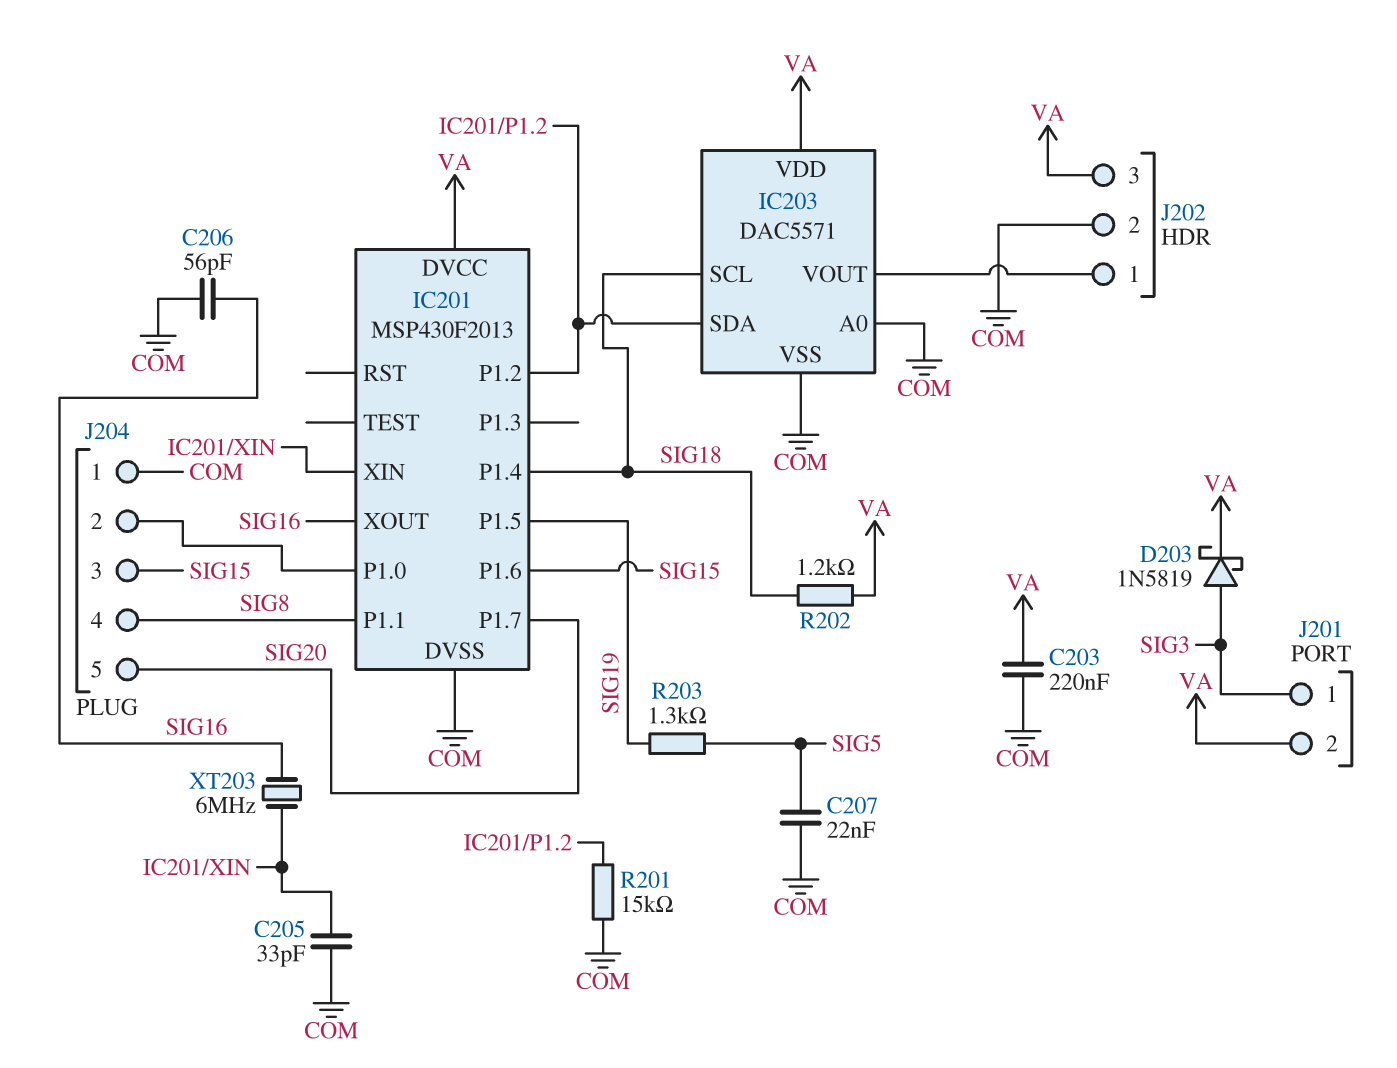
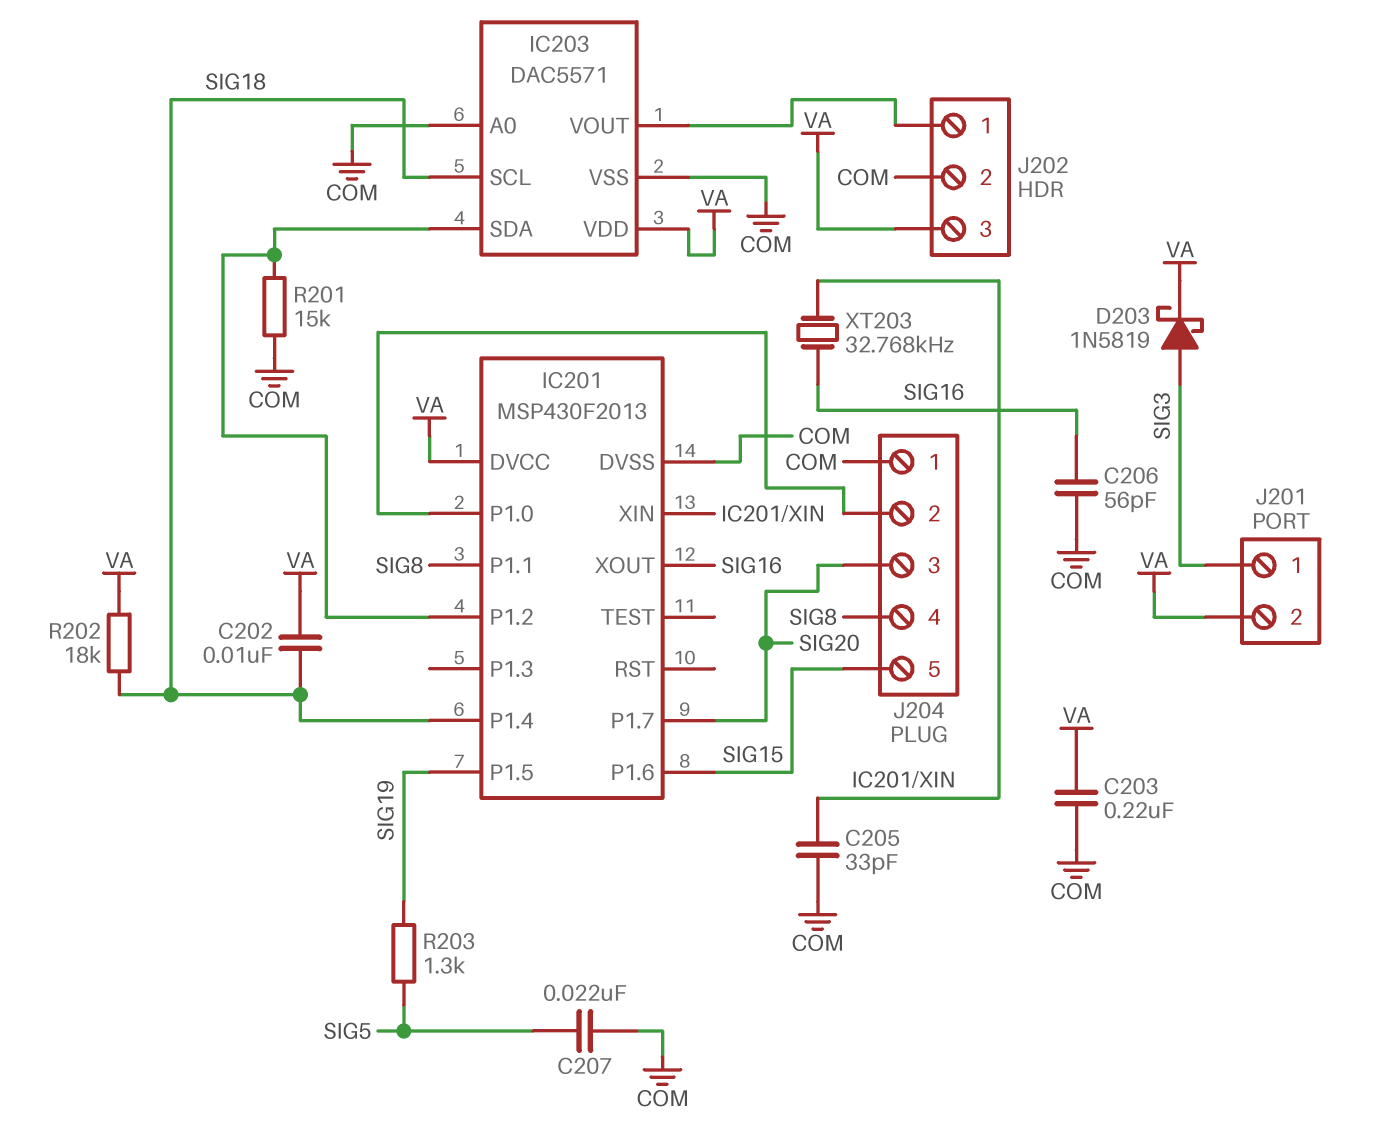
C202: none -> 10nF (SIG18, VA)
J204 pin 3: SIG15 -> SIG20
J204 pin 5: SIG20 -> SIG15
R202: 1.2k (SIG18, VA) -> 18k (SIG18, VA)
XT203: 6MHz (IC201/XIN, SIG16) -> 32.768kHz (IC201/XIN, SIG16)

